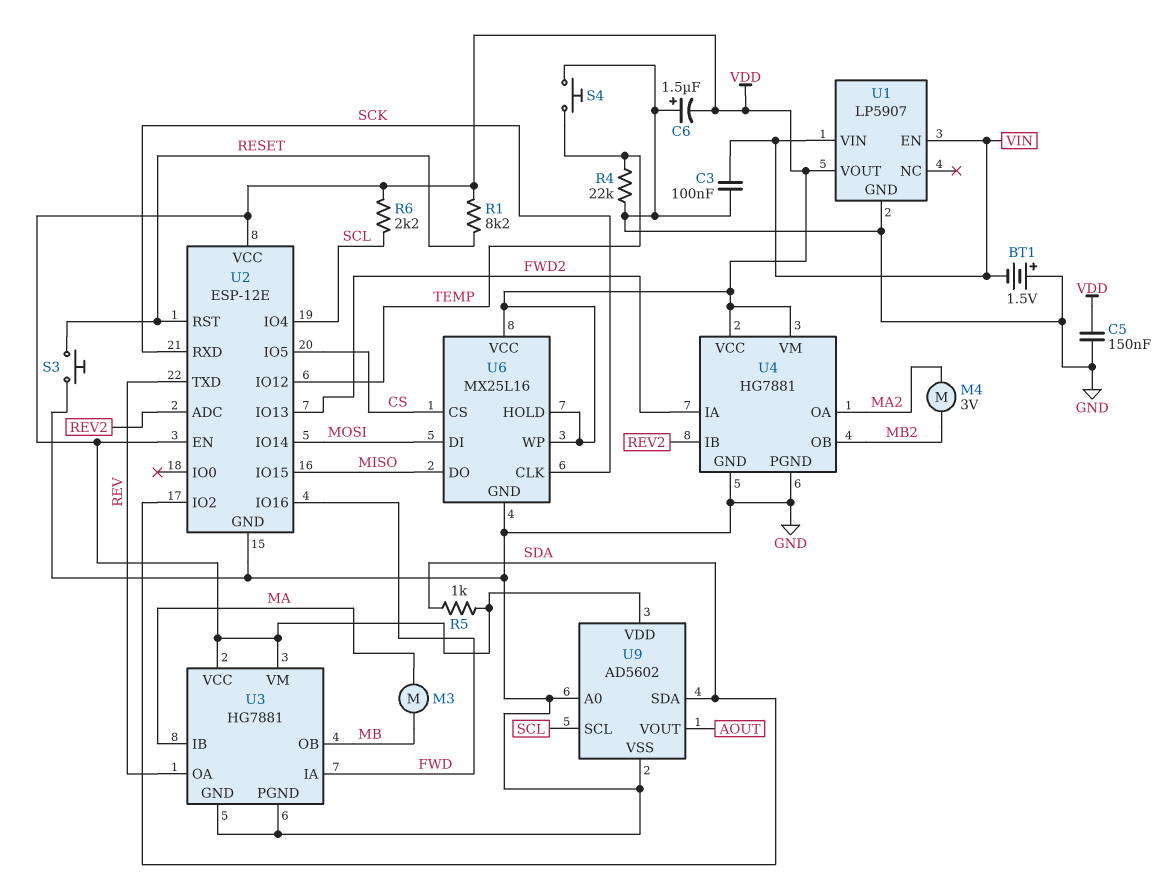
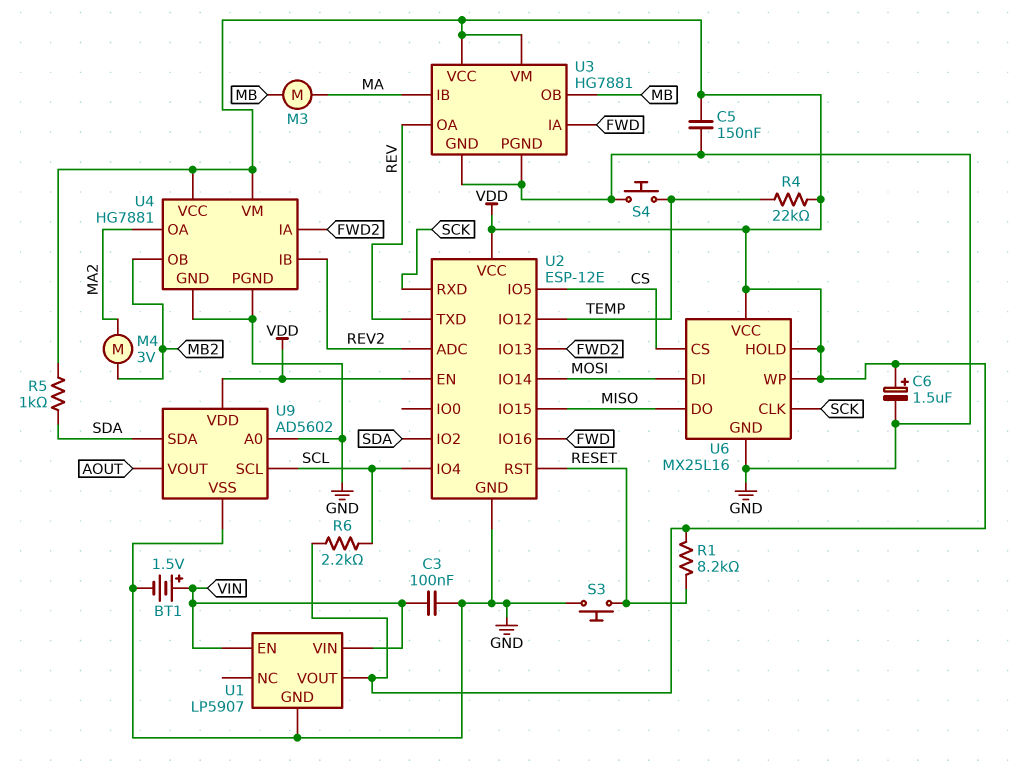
BT1: 1.5V (plus GND, minus VIN) -> 1.5V (plus VIN, minus GND)
C6: 1.5uF (plus GND, minus VDD) -> 1.5uF (plus VDD, minus GND)
R4: 22k (GND, TEMP) -> 22k (TEMP, VDD)

